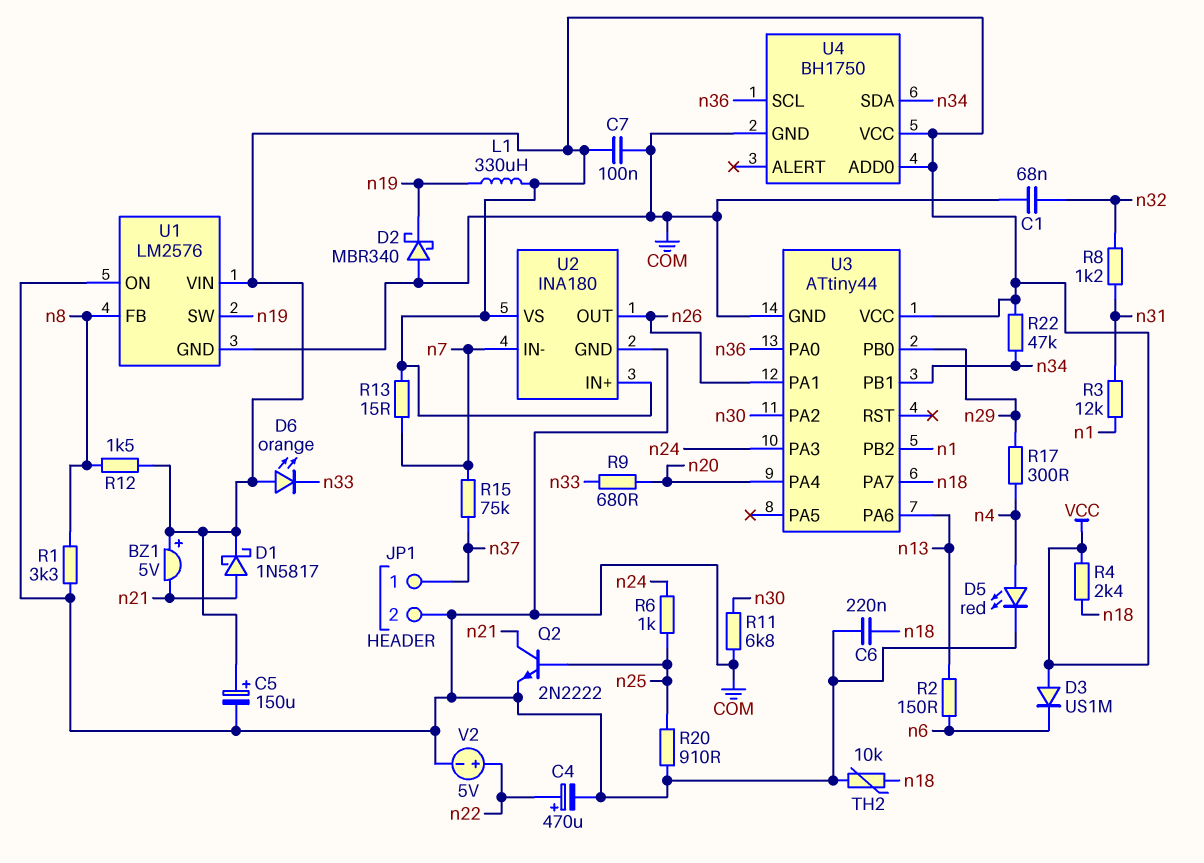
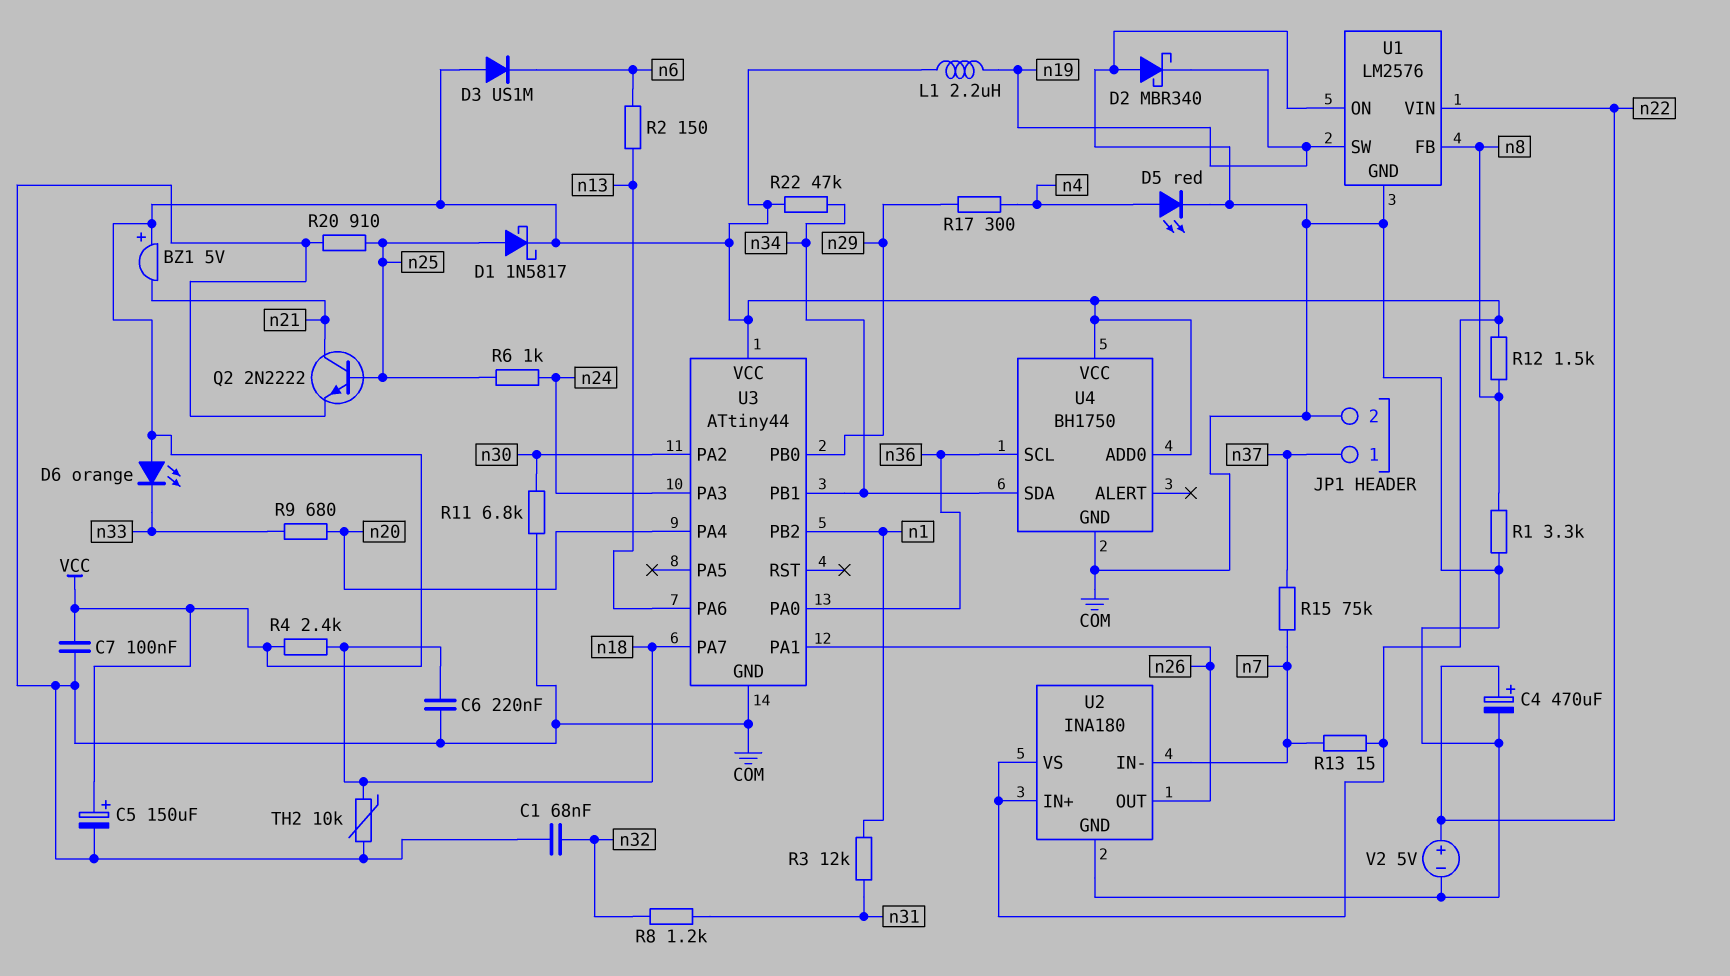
D1: schottky 1N5817 (A n21, K VCC) -> schottky 1N5817 (A n25, K VCC)
L1: 330uH (VCC, n19) -> 2.2uH (VCC, n19)
U1 pin VIN: VCC -> n22

